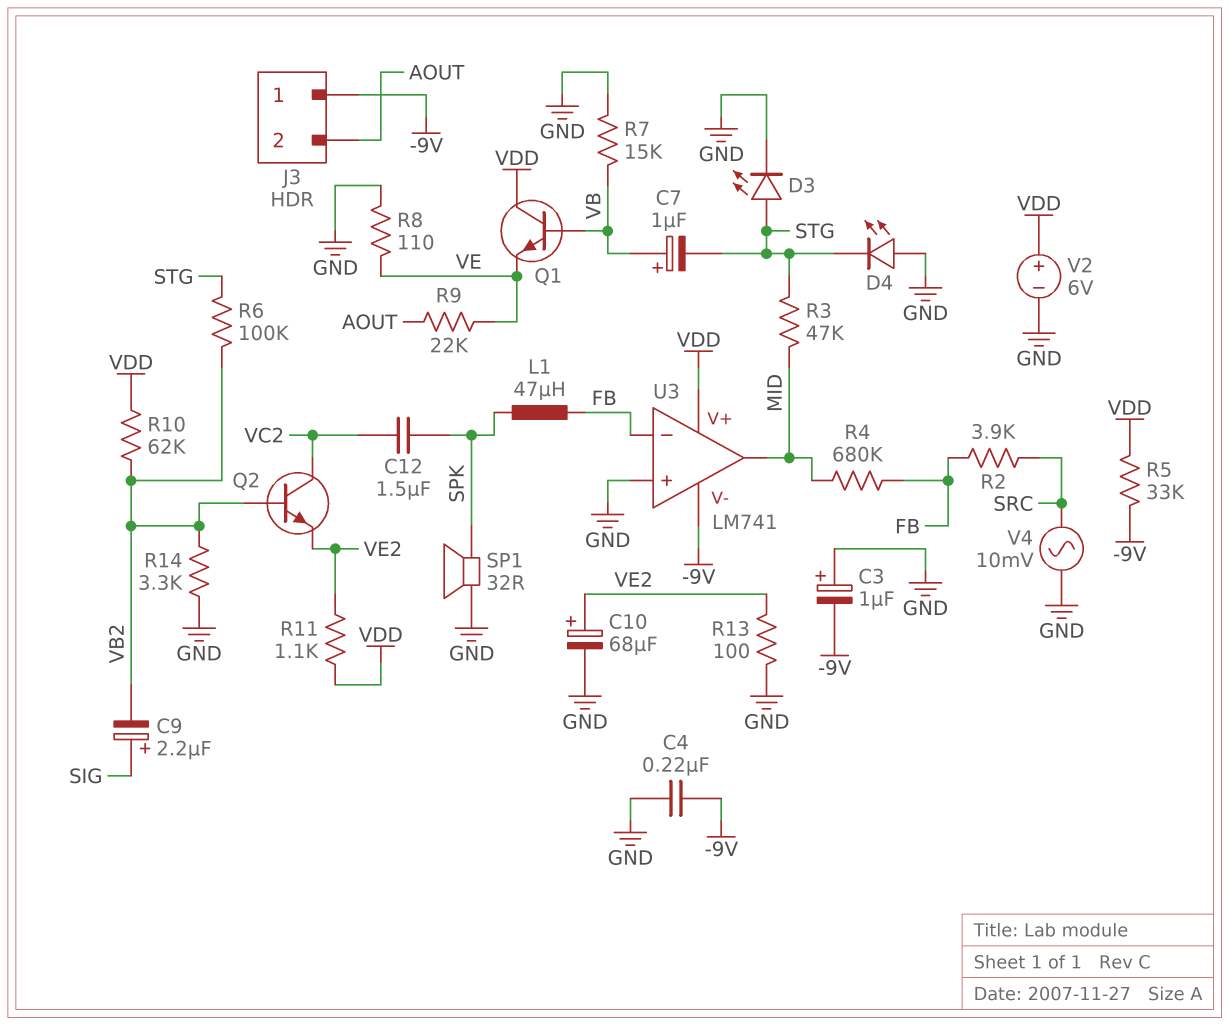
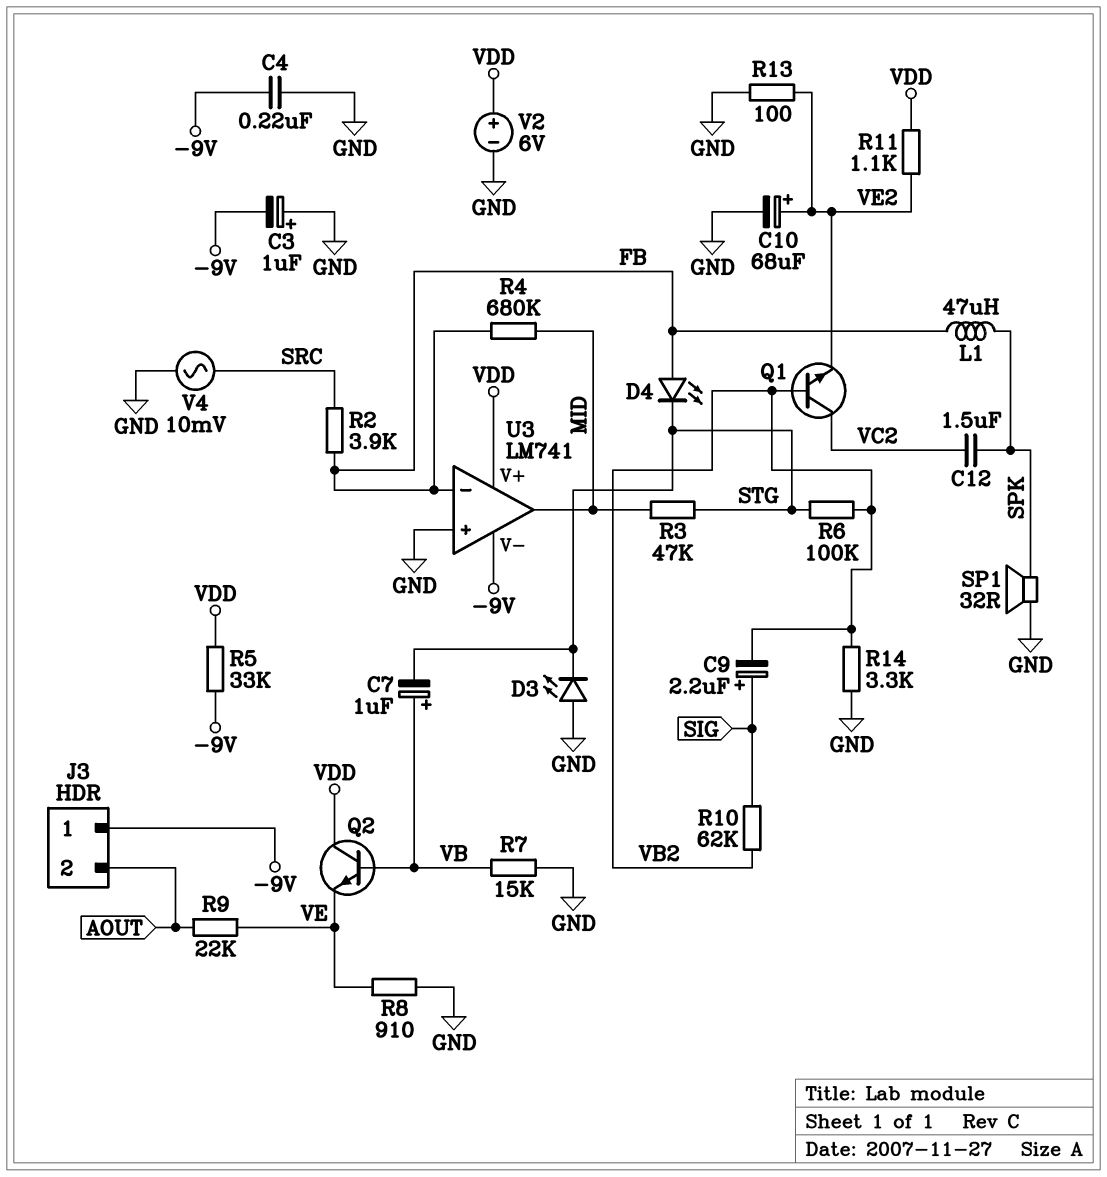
D3: LED (A STG, K GND) -> LED (A GND, K STG)
D4: LED (A GND, K STG) -> LED (A FB, K STG)
Q1: NPN (B VB, C VDD, E VE) -> NPN (B VB2, C VC2, E VE2)
Q2: NPN (B VB2, C VC2, E VE2) -> NPN (B VB, C VDD, E VE)
R8: 110 (GND, VE) -> 910 (GND, VE)
R10: 62k (VB2, VDD) -> 62k (SIG, VB2)

